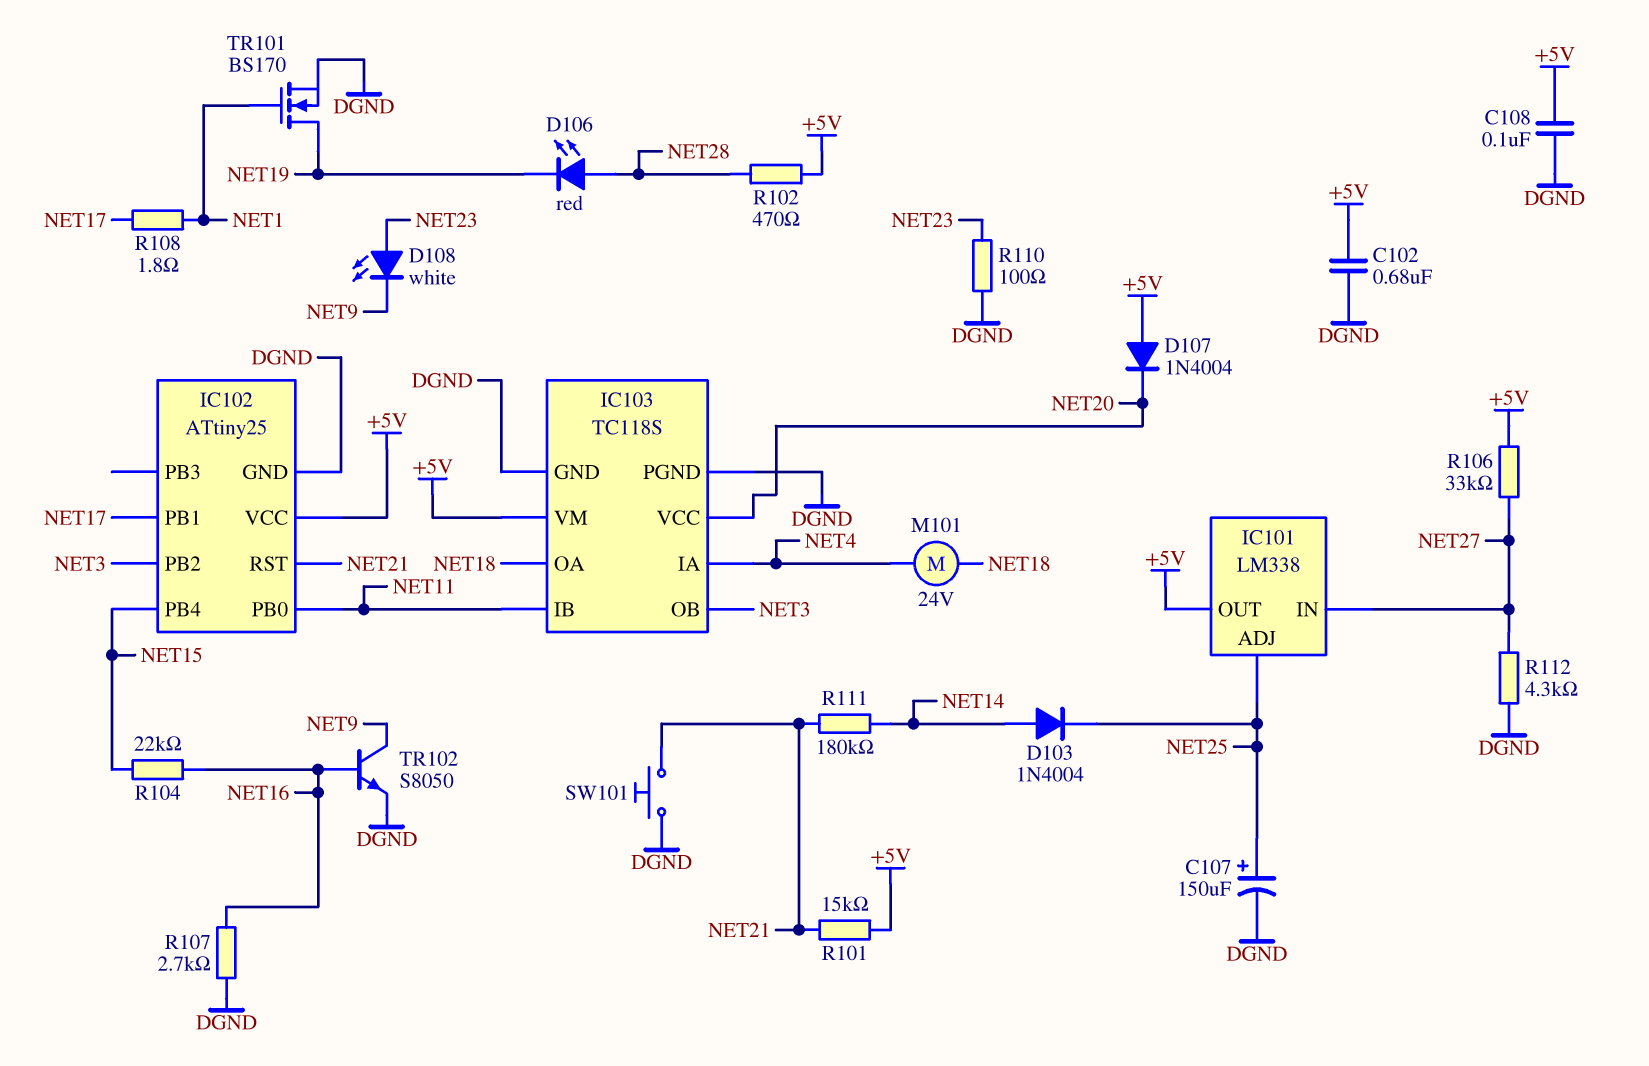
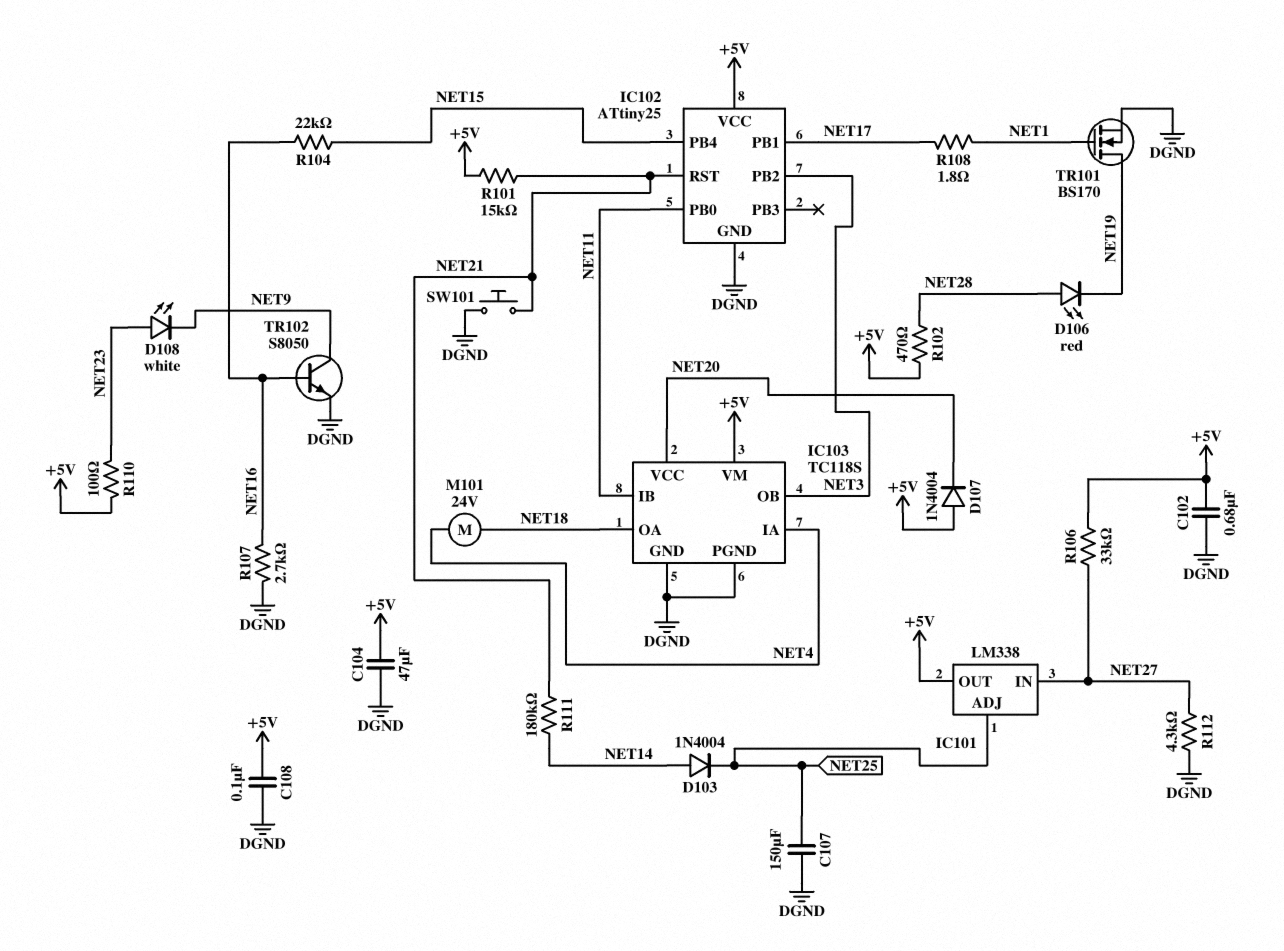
C104: none -> 47uF (+5V, DGND)
C107: 150uF (plus NET25, minus DGND) -> 150uF (DGND, NET25)
R110: 100 (DGND, NET23) -> 100 (+5V, NET23)

